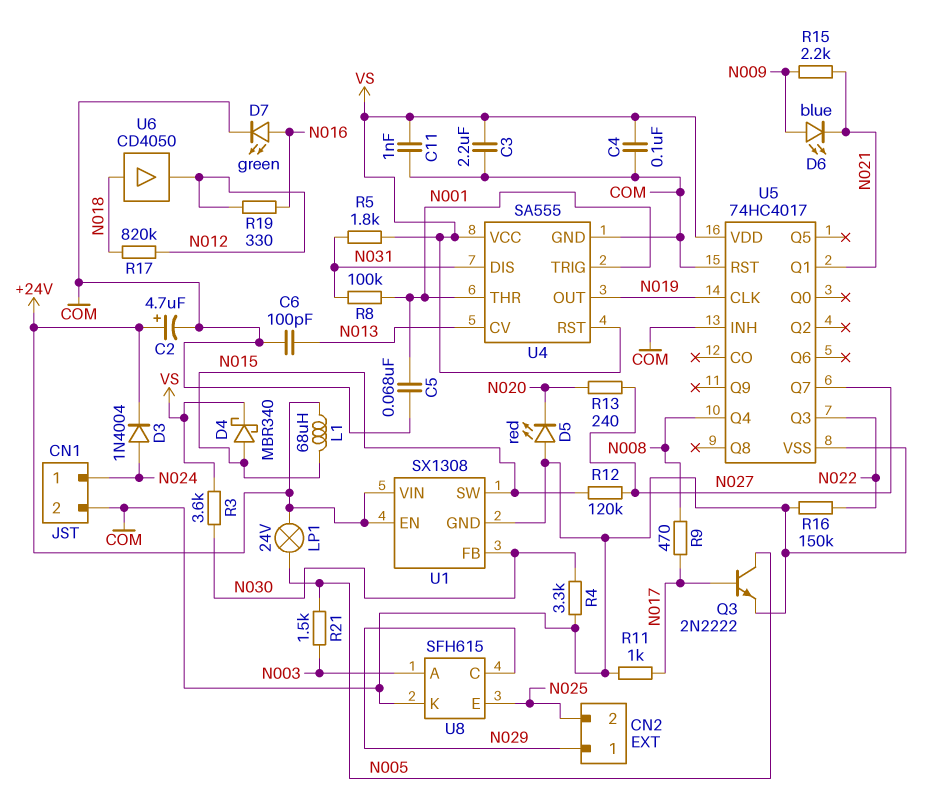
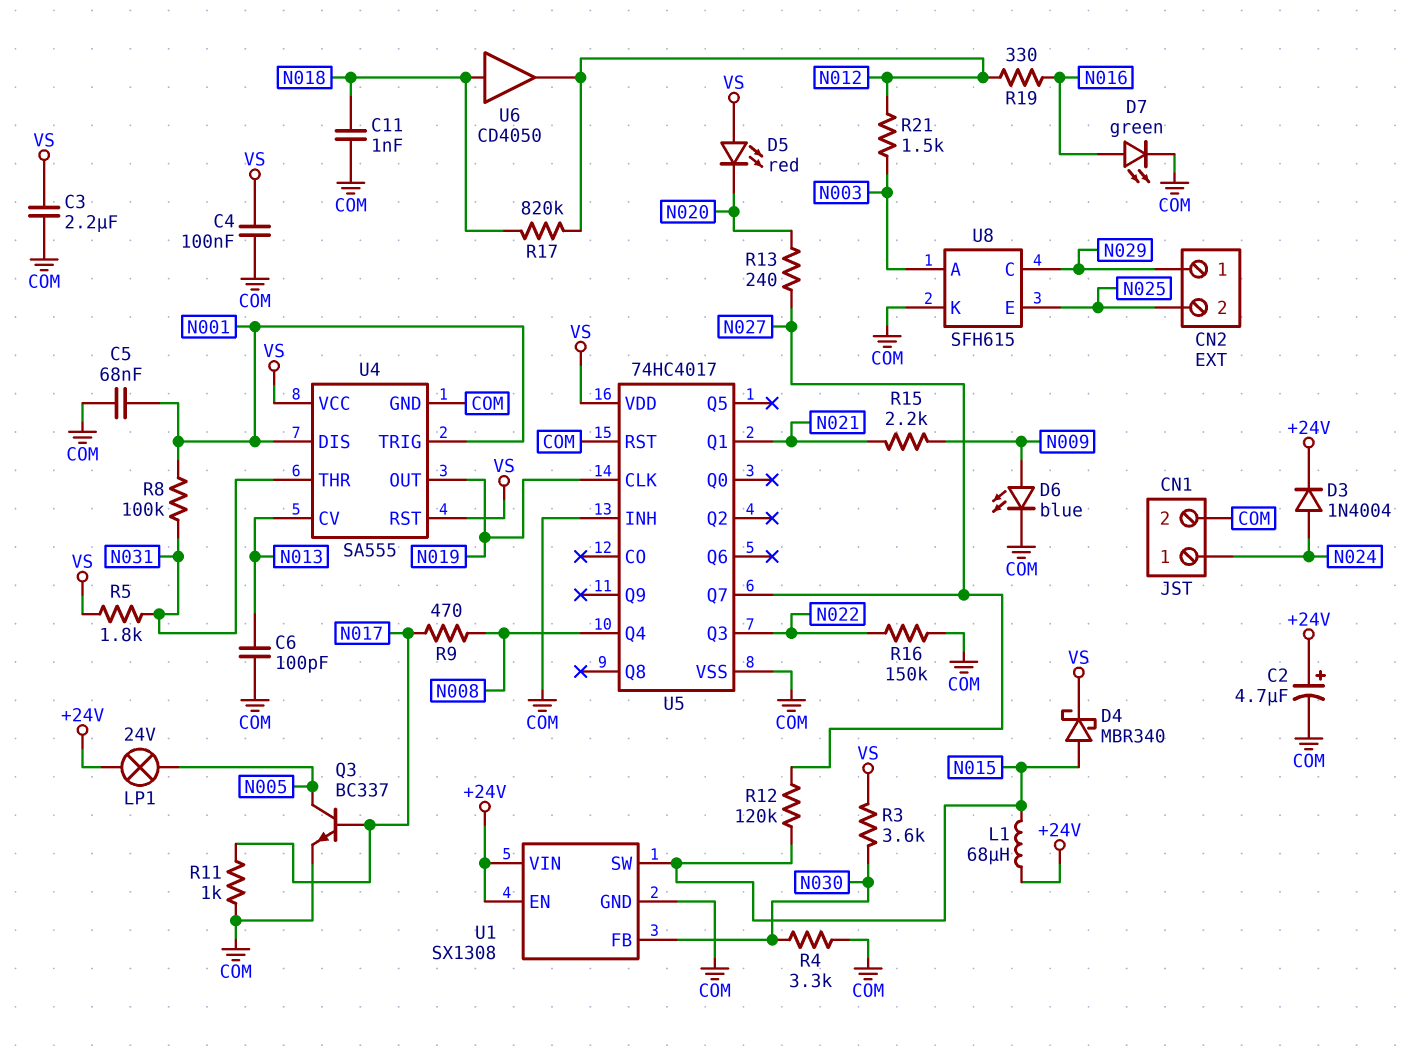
C11: 1nF (COM, VS) -> 1nF (COM, N018)
D5: LED red (A COM, K N020) -> LED red (A VS, K N020)
D6: LED blue (A N009, K N021) -> LED blue (A N009, K COM)
Q3: NPN 2N2222 (B N017, C N005, E COM) -> NPN BC337 (B N017, C N005, E COM)
R21: 1.5k (N003, N005) -> 1.5k (N003, N012)
U4 pin DIS: N031 -> N001
U4 pin THR: N001 -> N031

